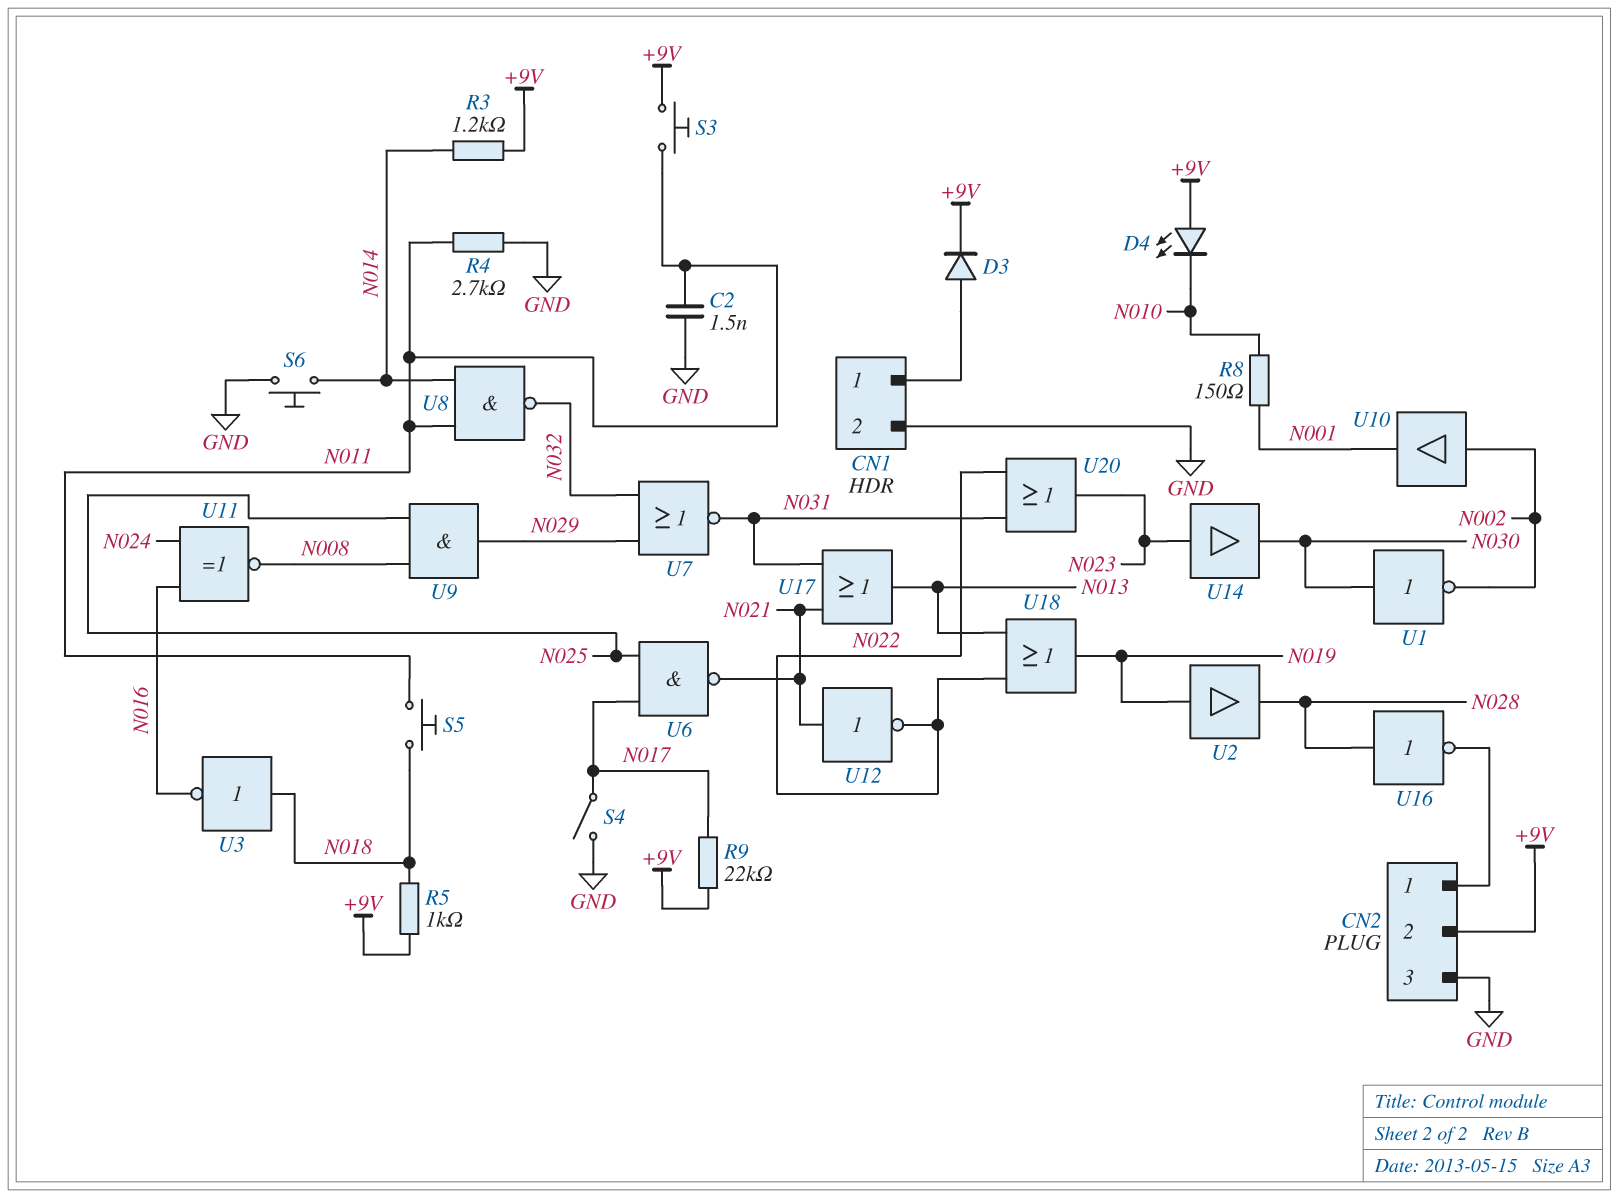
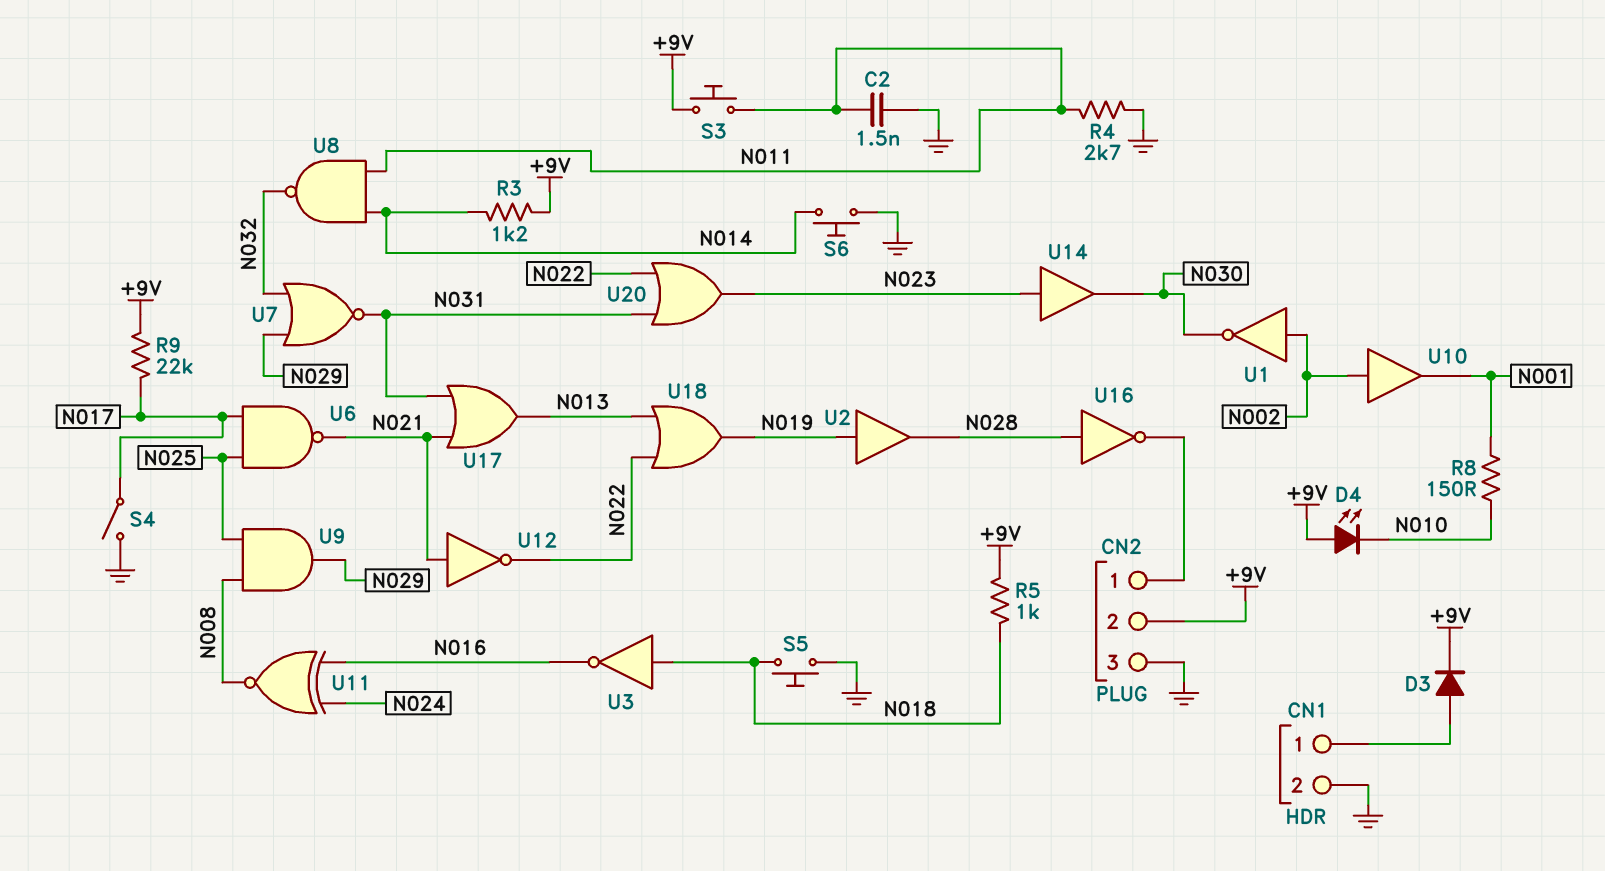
S5: button (N011, N018) -> button (GND, N018)
U1: NOT (in N030, out N002) -> NOT (in N002, out N030)

